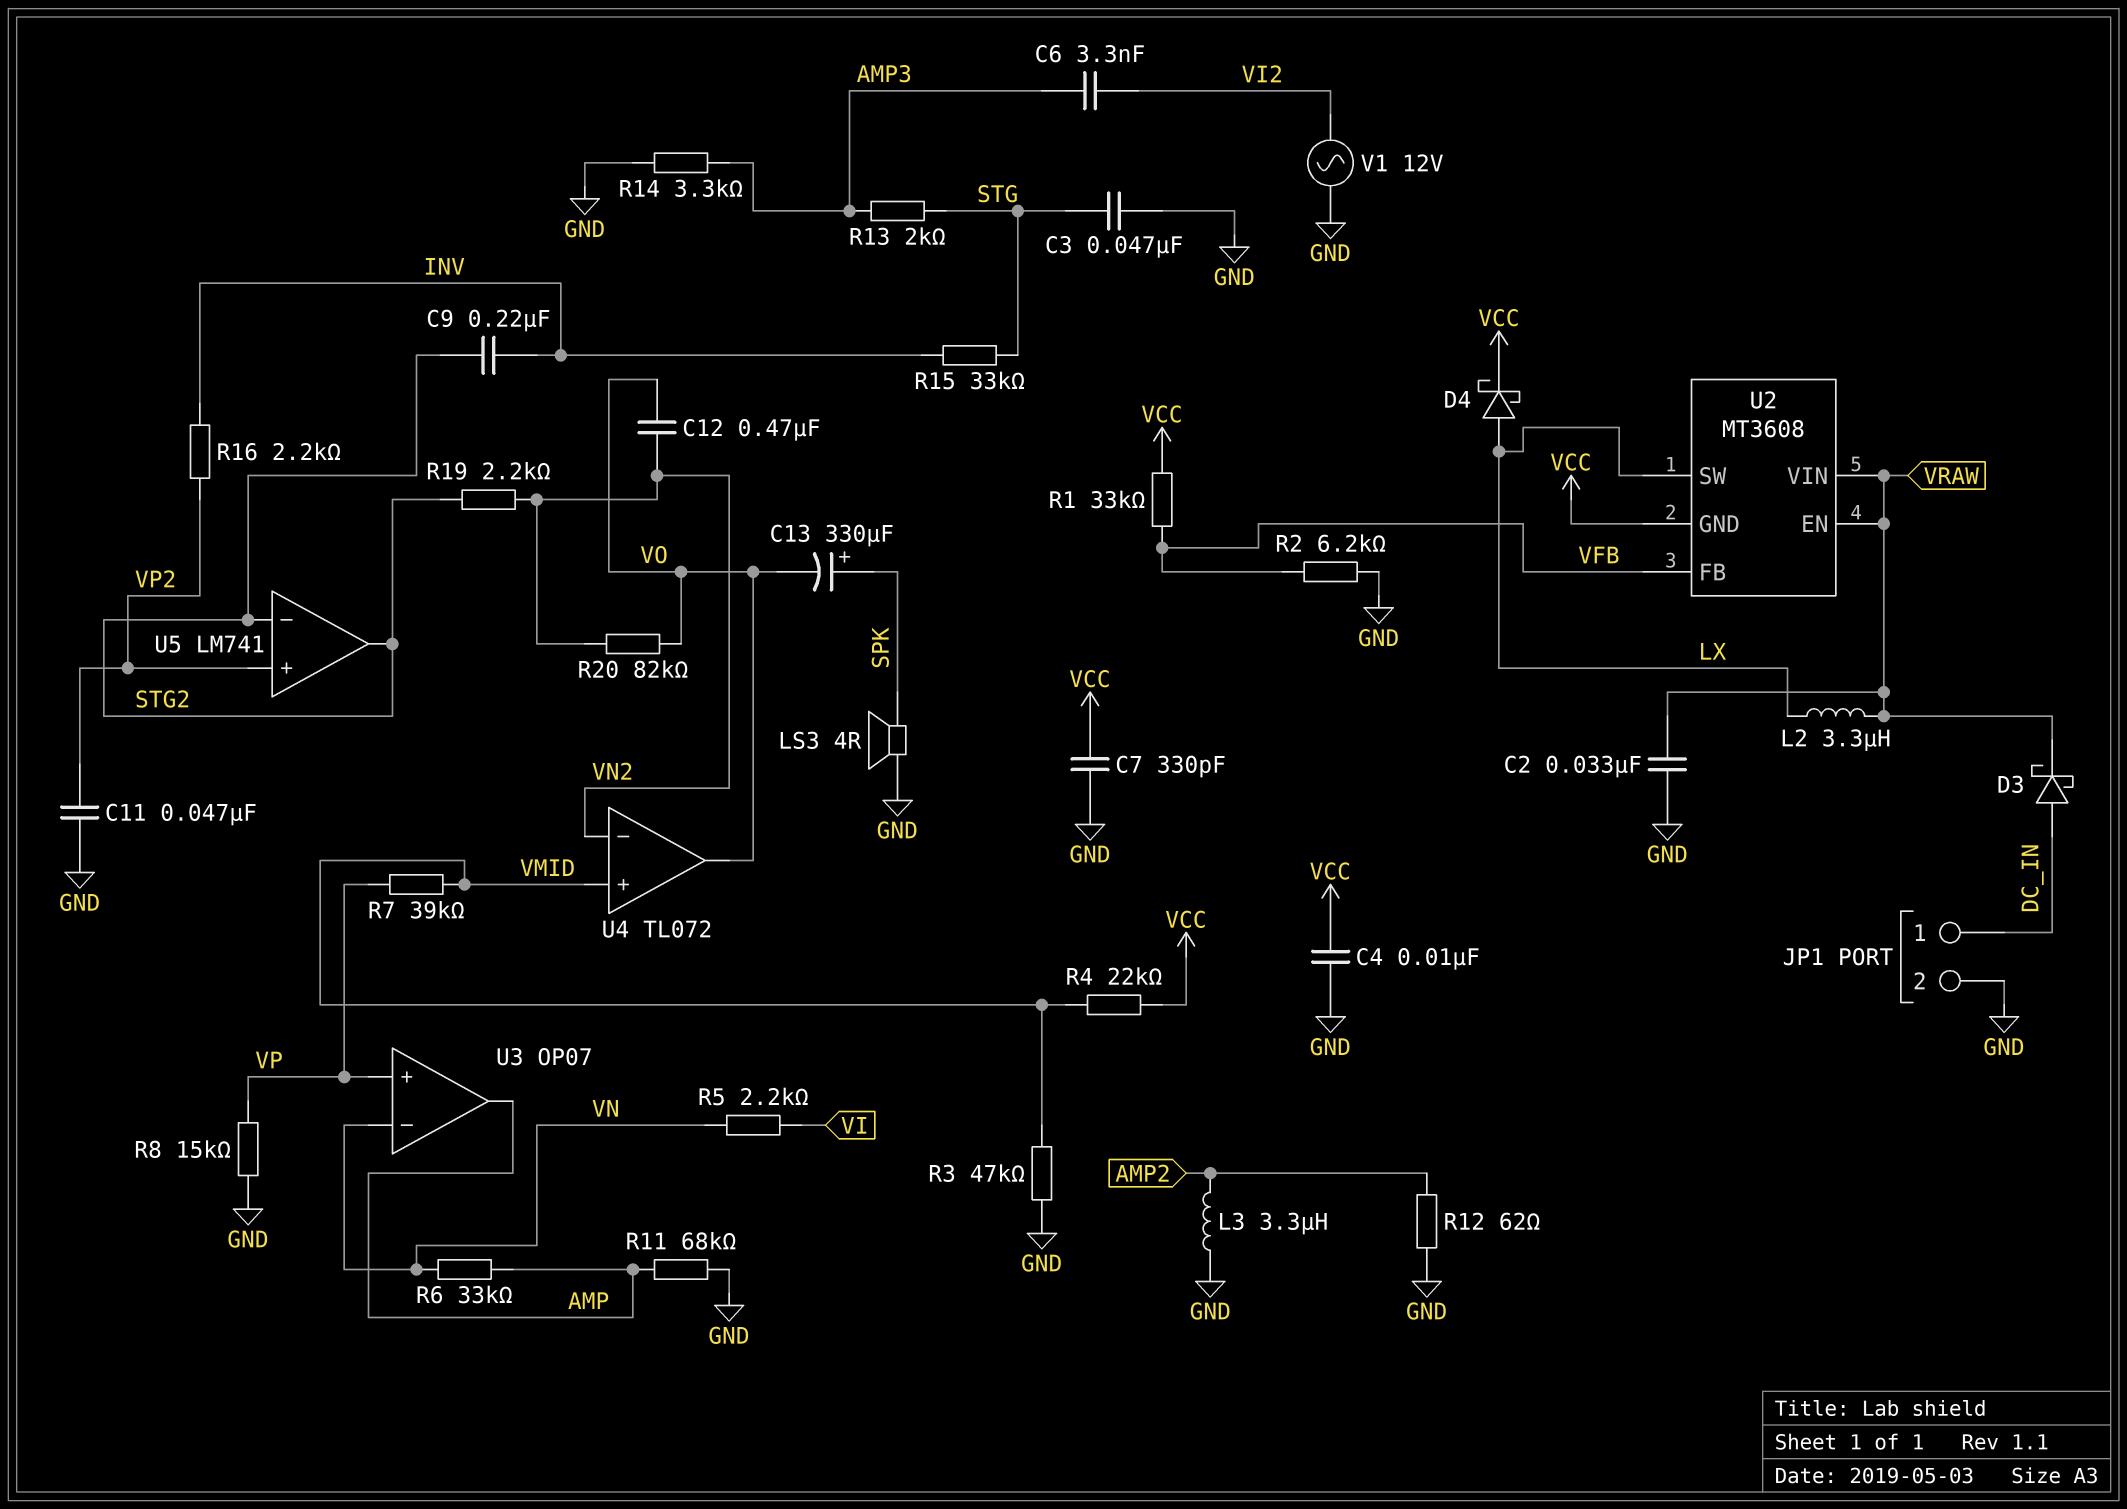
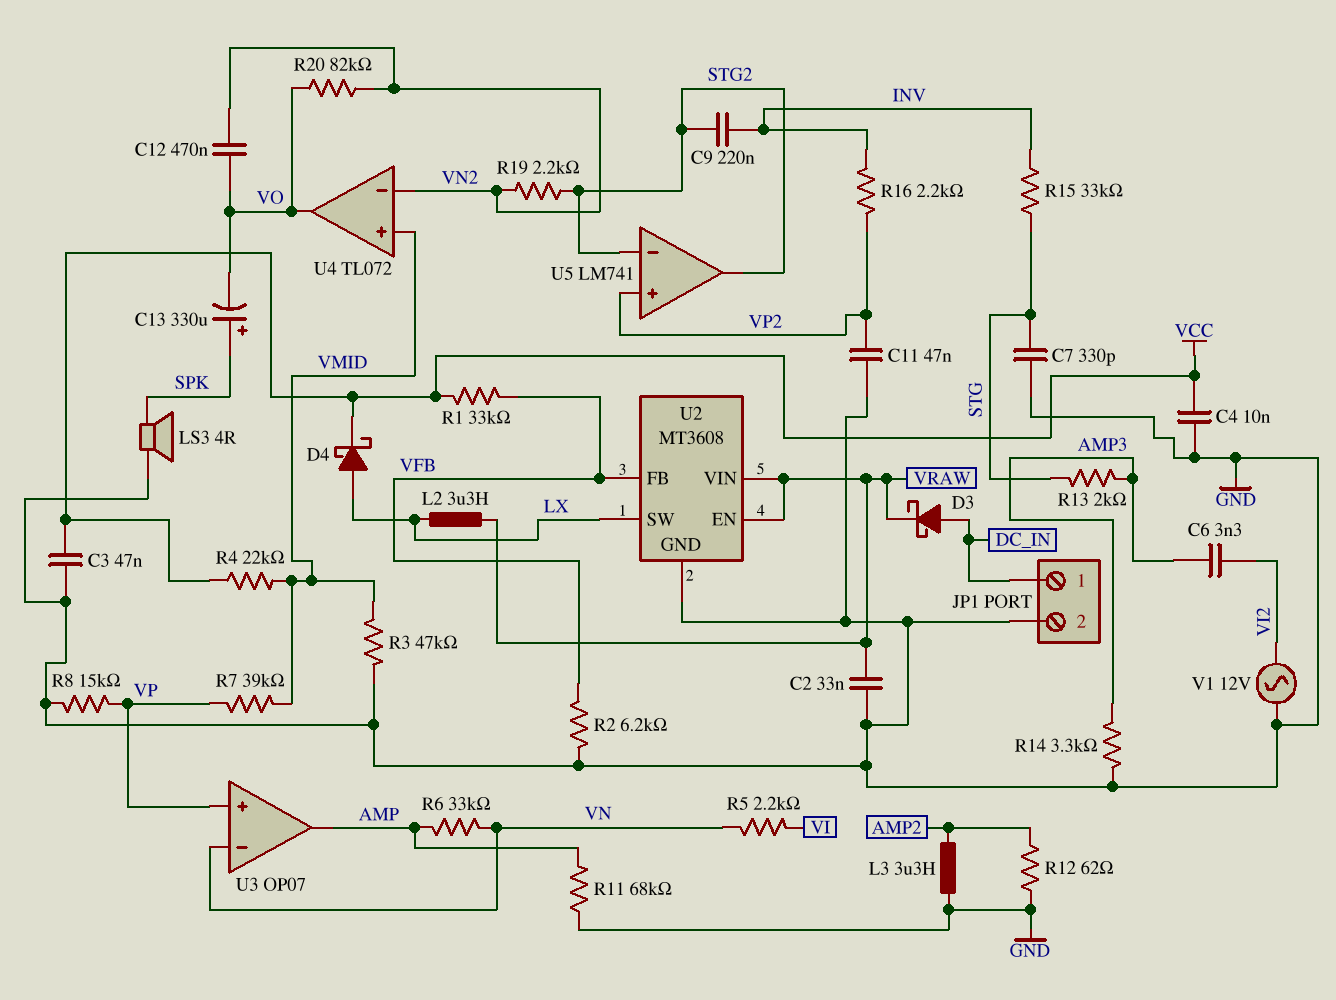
C3: 47nF (GND, STG) -> 47nF (GND, VCC)
C7: 330pF (GND, VCC) -> 330pF (GND, STG)
U2 pin GND: VCC -> GND

